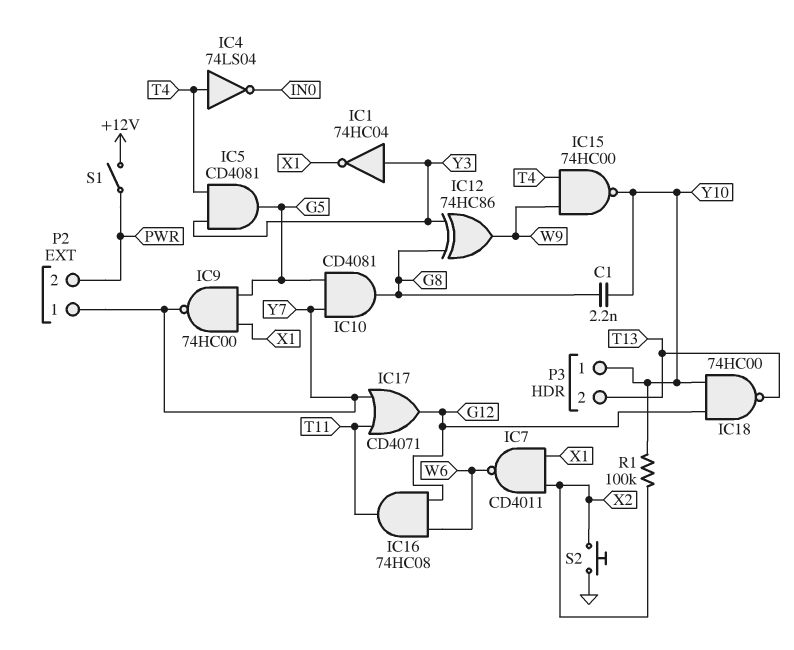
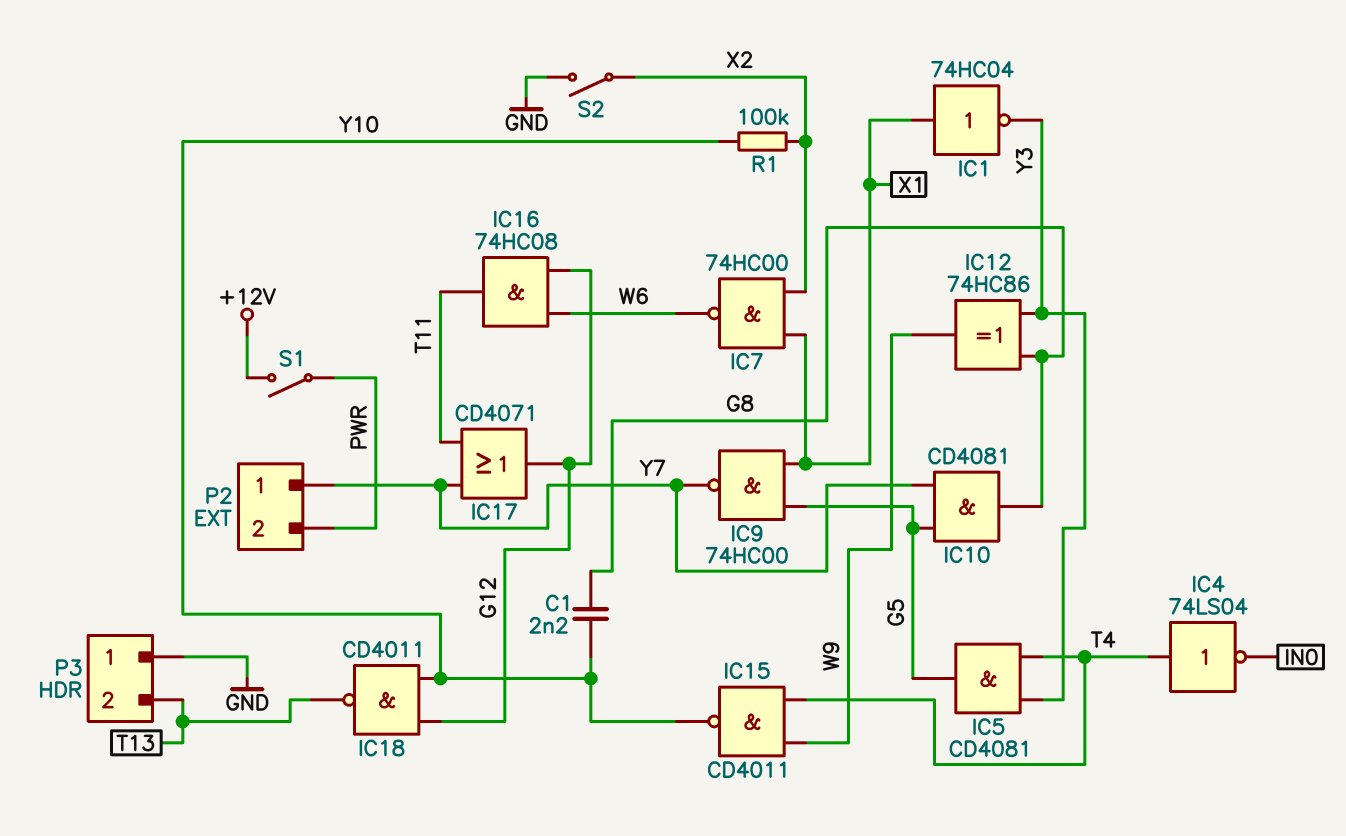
IC1: NOT 74HC04 (in Y3, out X1) -> NOT 74HC04 (in X1, out Y3)
IC7: NAND CD4011 (in X1, in X2, out W6) -> NAND 74HC00 (in X1, in X2, out W6)
IC15: NAND 74HC00 (in T4, in W9, out Y10) -> NAND CD4011 (in T4, in W9, out Y10)
IC18: NAND 74HC00 (in G12, in Y10, out T13) -> NAND CD4011 (in G12, in Y10, out T13)
P3 pin 1: Y10 -> GND
S2: button (GND, X2) -> switch (GND, X2)

